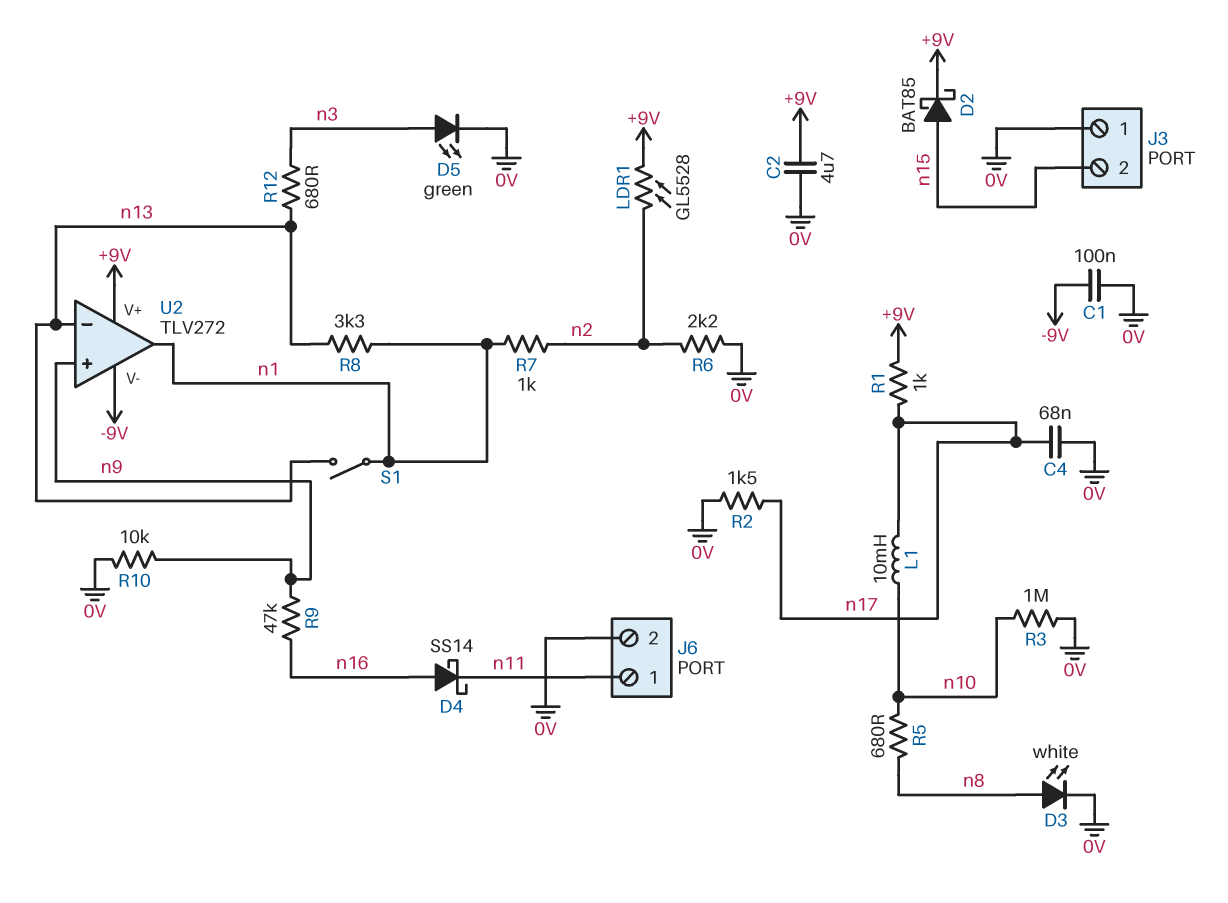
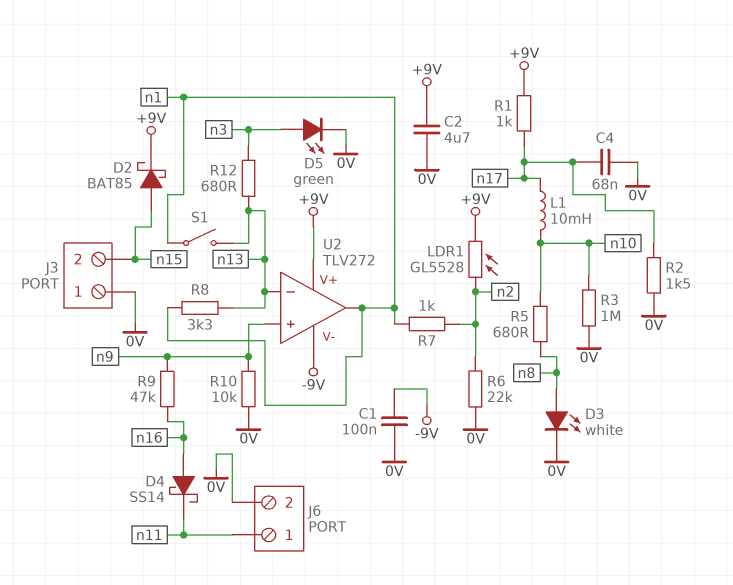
R6: 2.2k (0V, n2) -> 22k (0V, n2)

